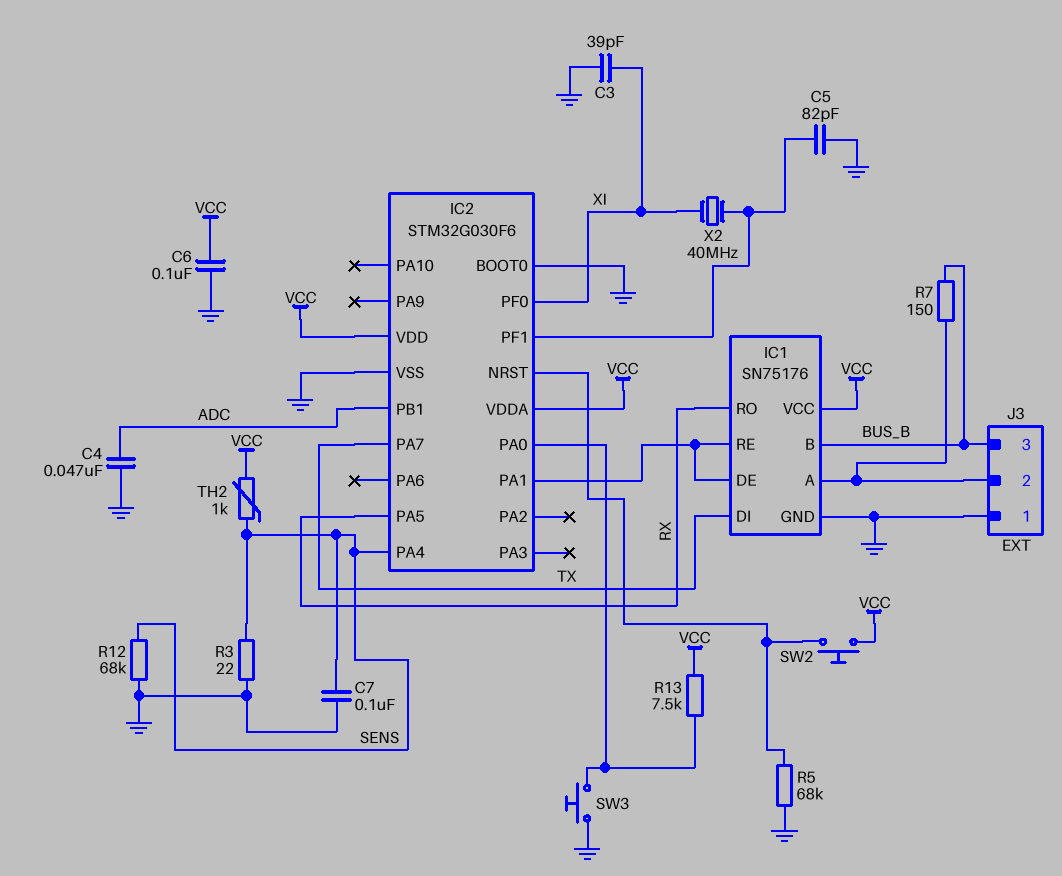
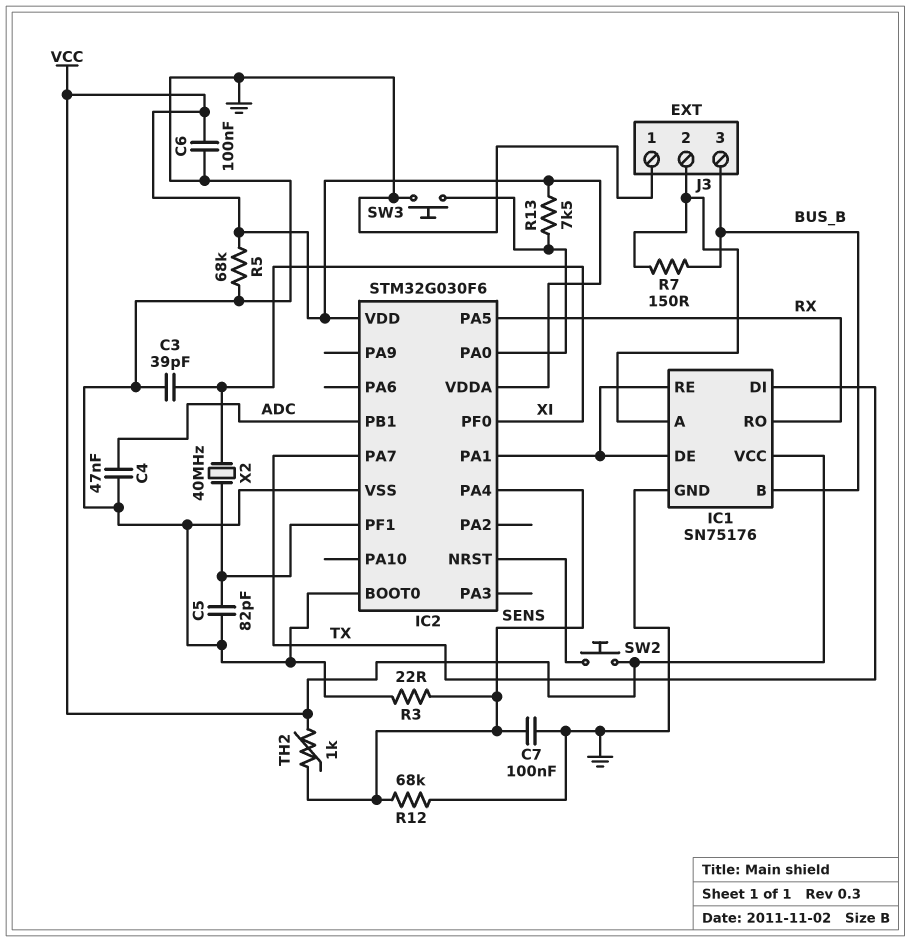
R5: 68k (GND, IC2/NRST) -> 68k (GND, VCC)

